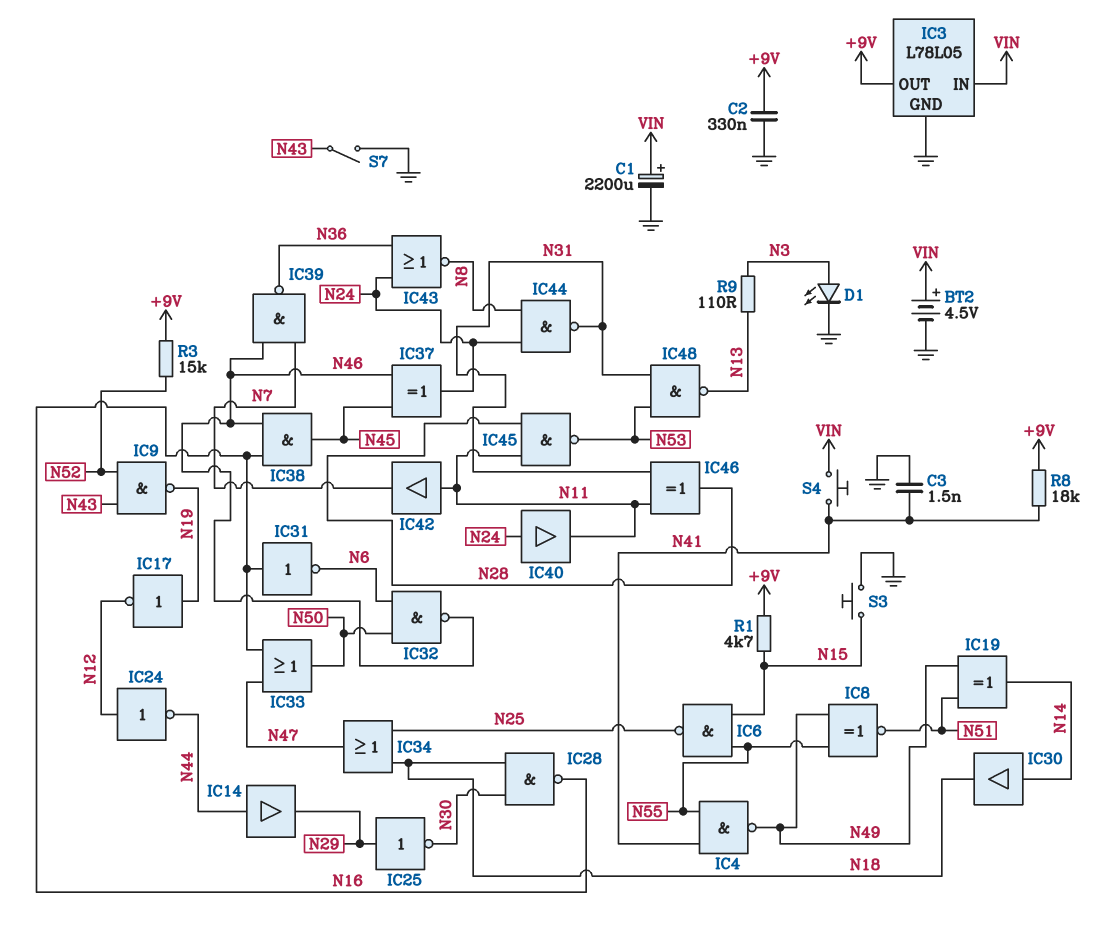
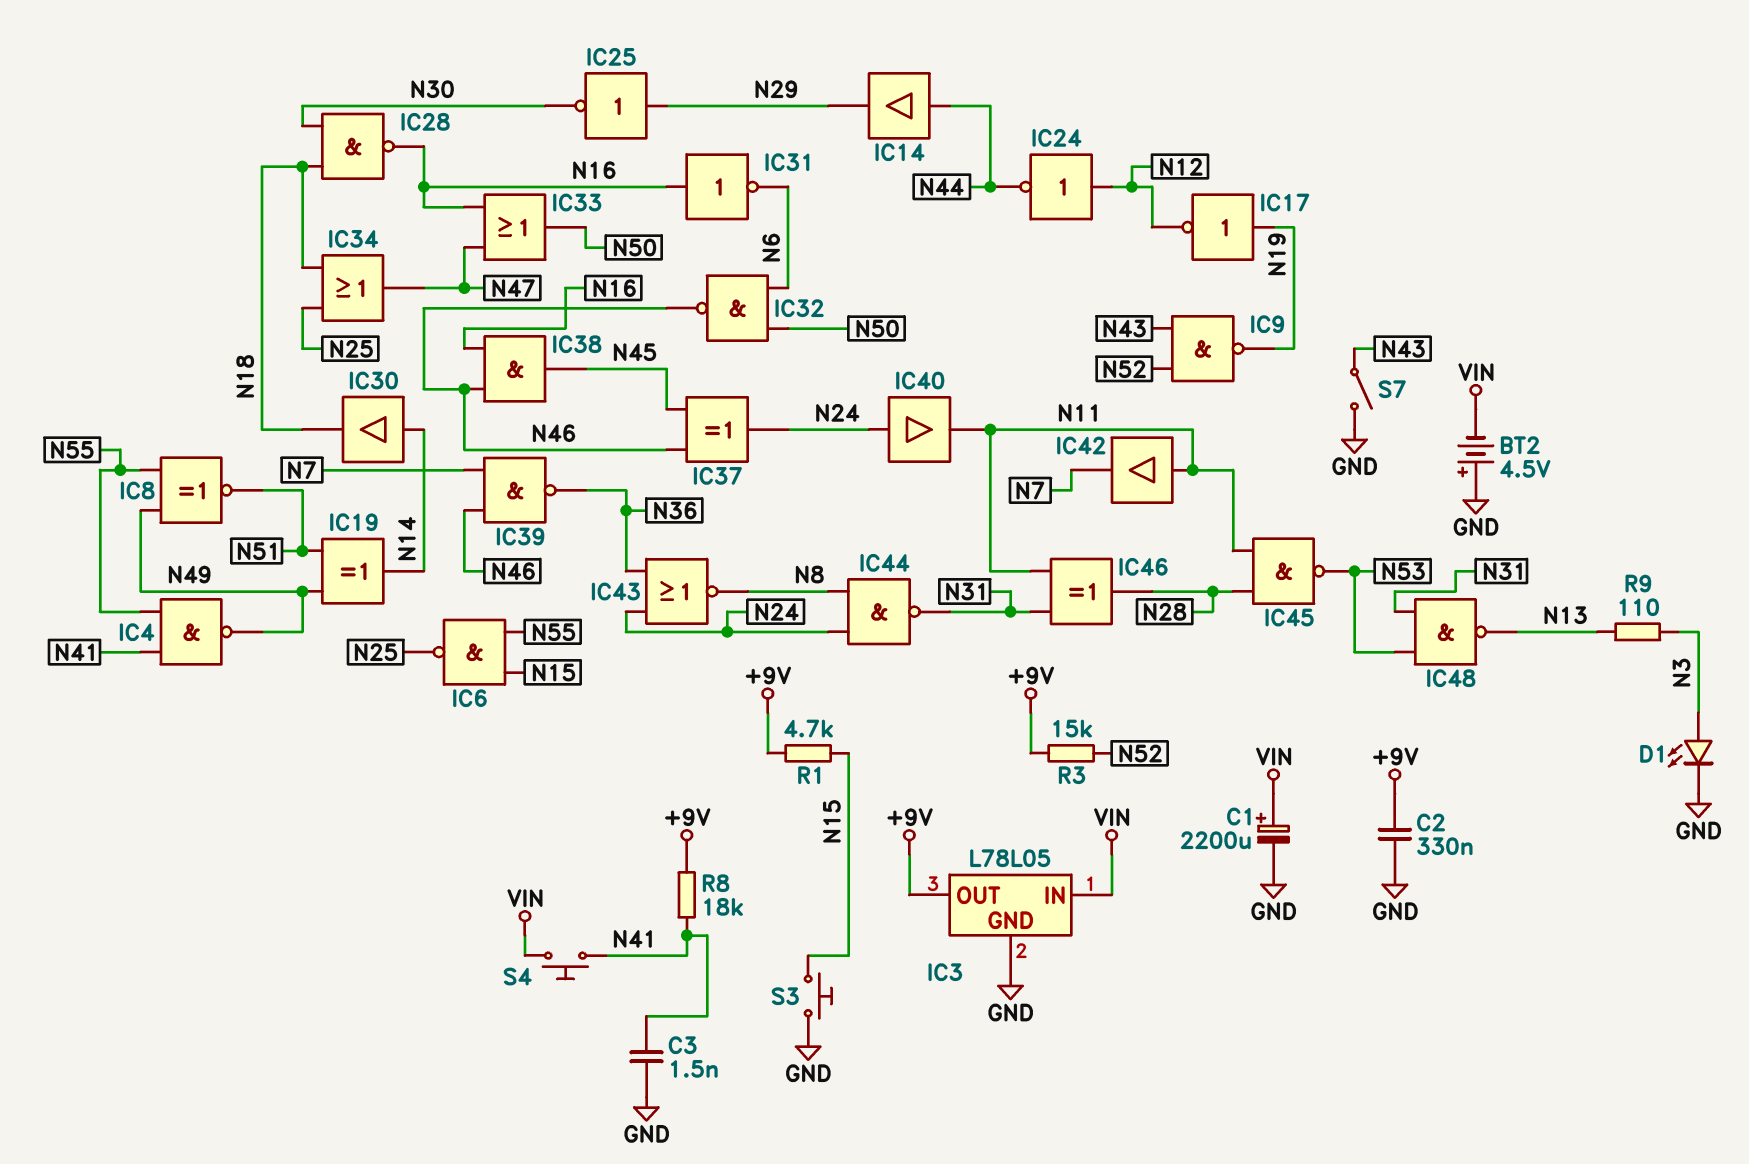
BT2: 4.5V (plus VIN, minus GND) -> 4.5V (plus GND, minus VIN)

